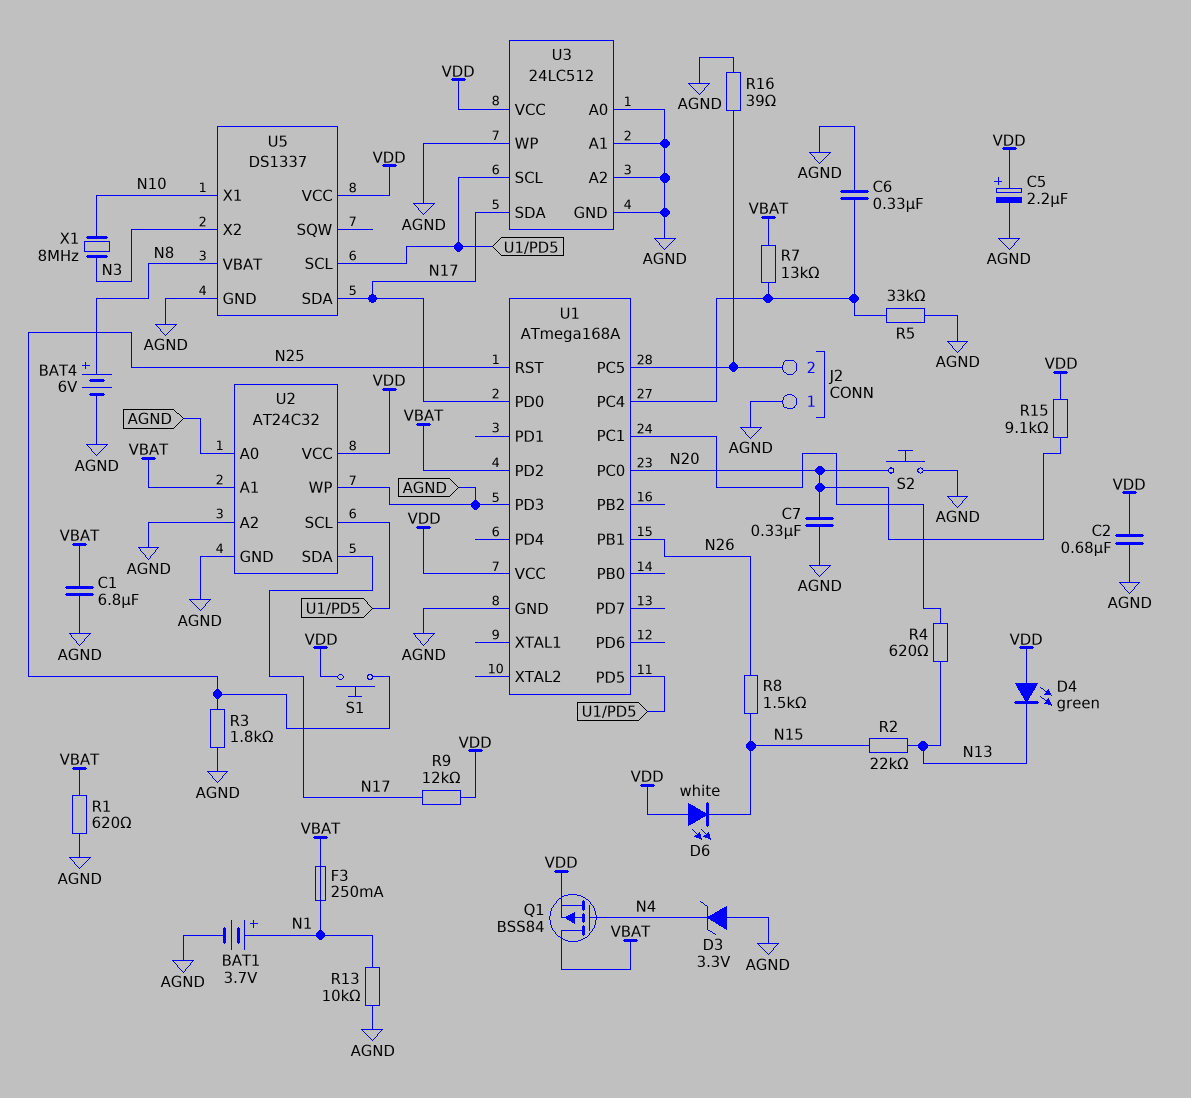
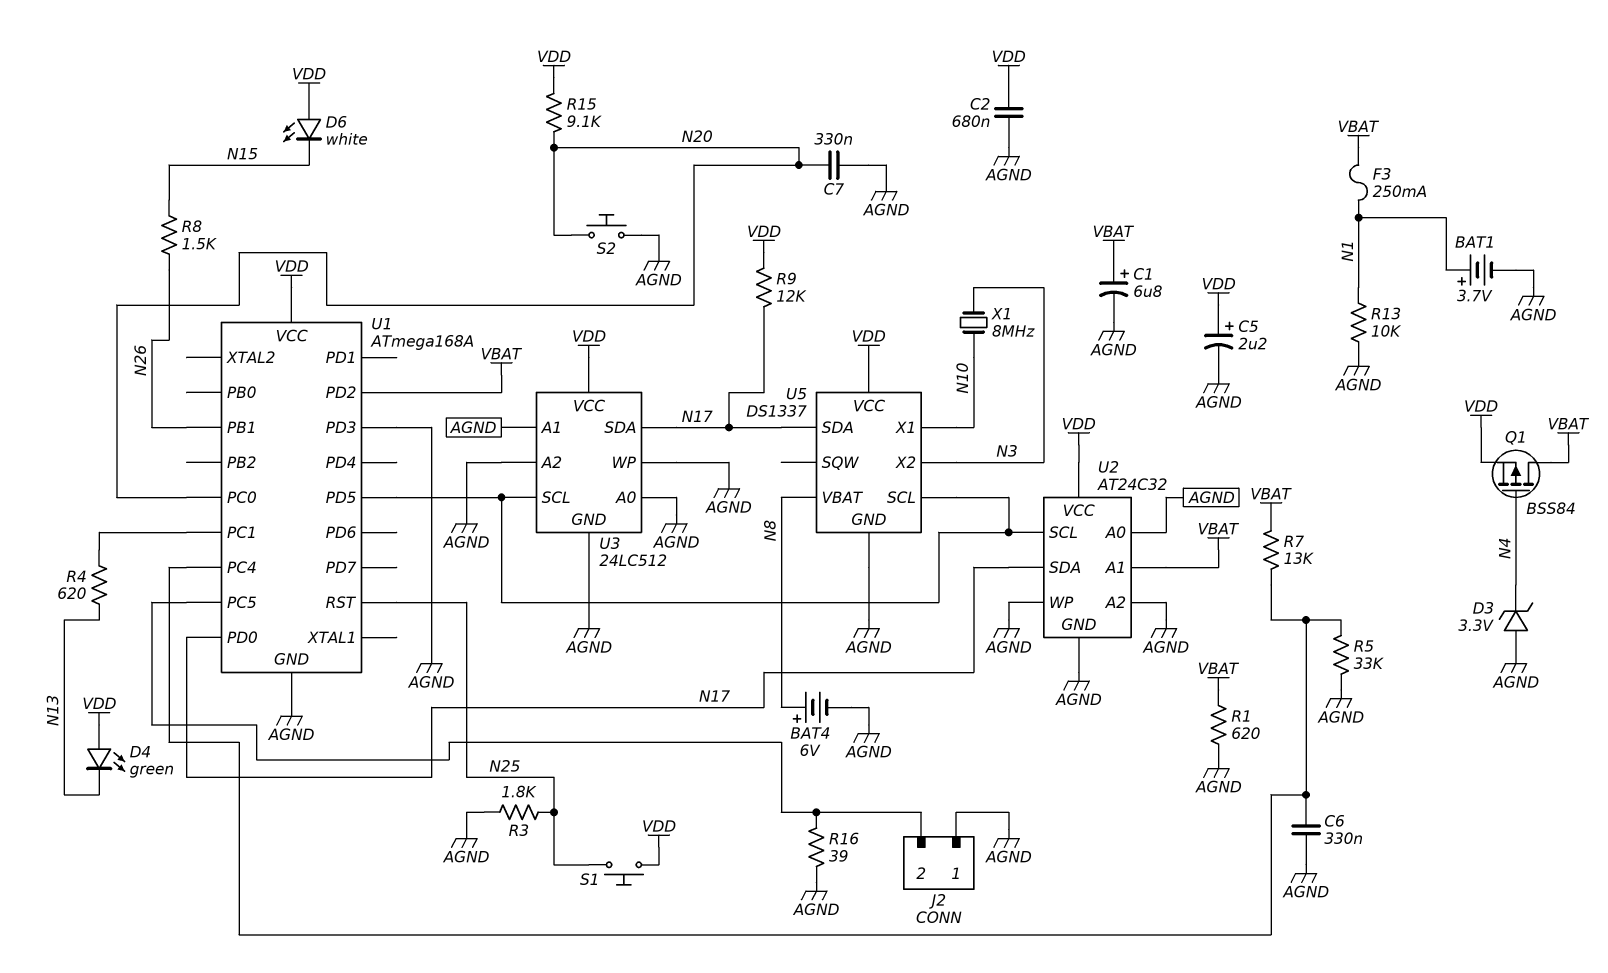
C1: 6.8uF (AGND, VBAT) -> 6.8uF (plus VBAT, minus AGND)
R2: 22k (N13, N15) -> none

